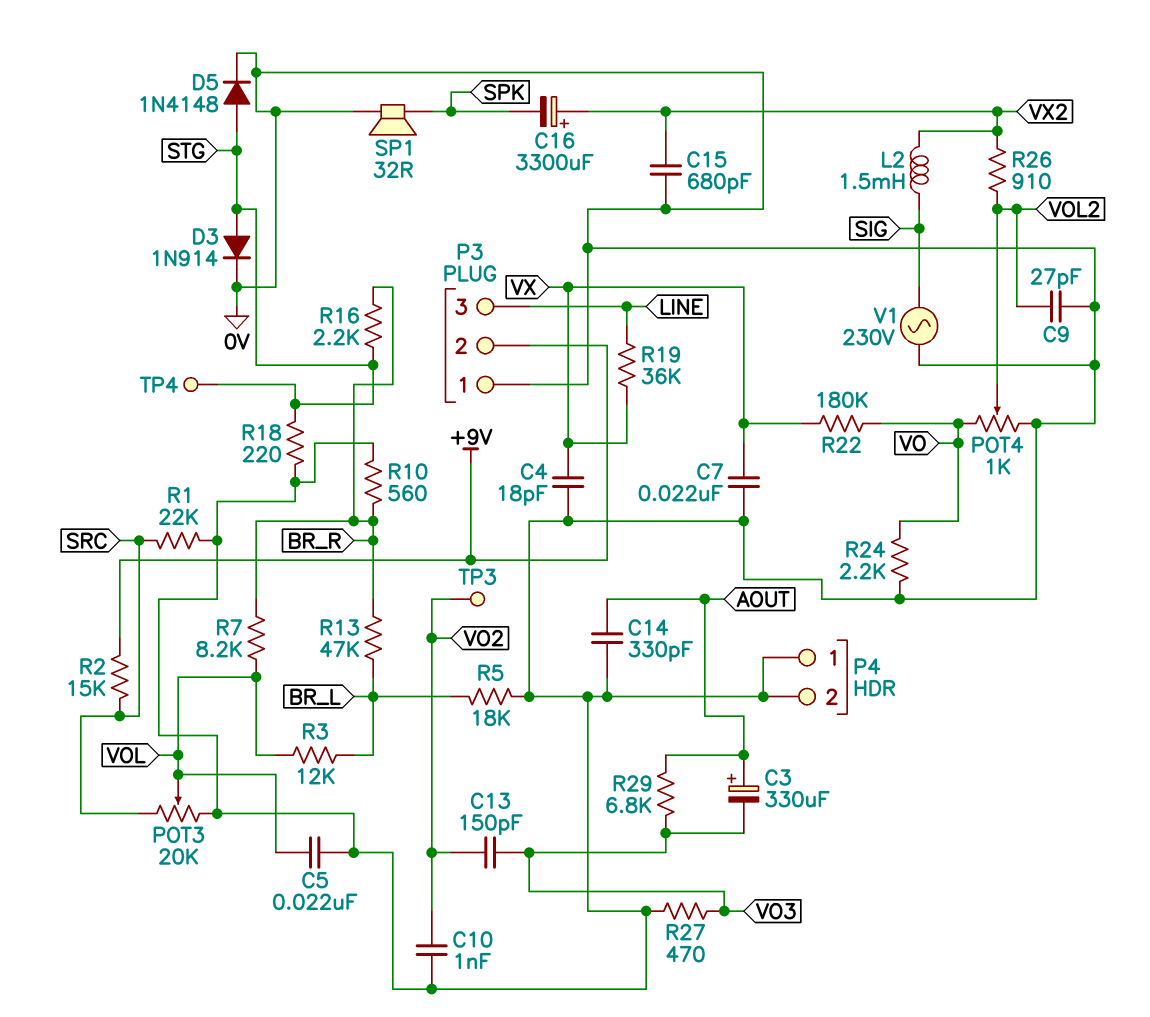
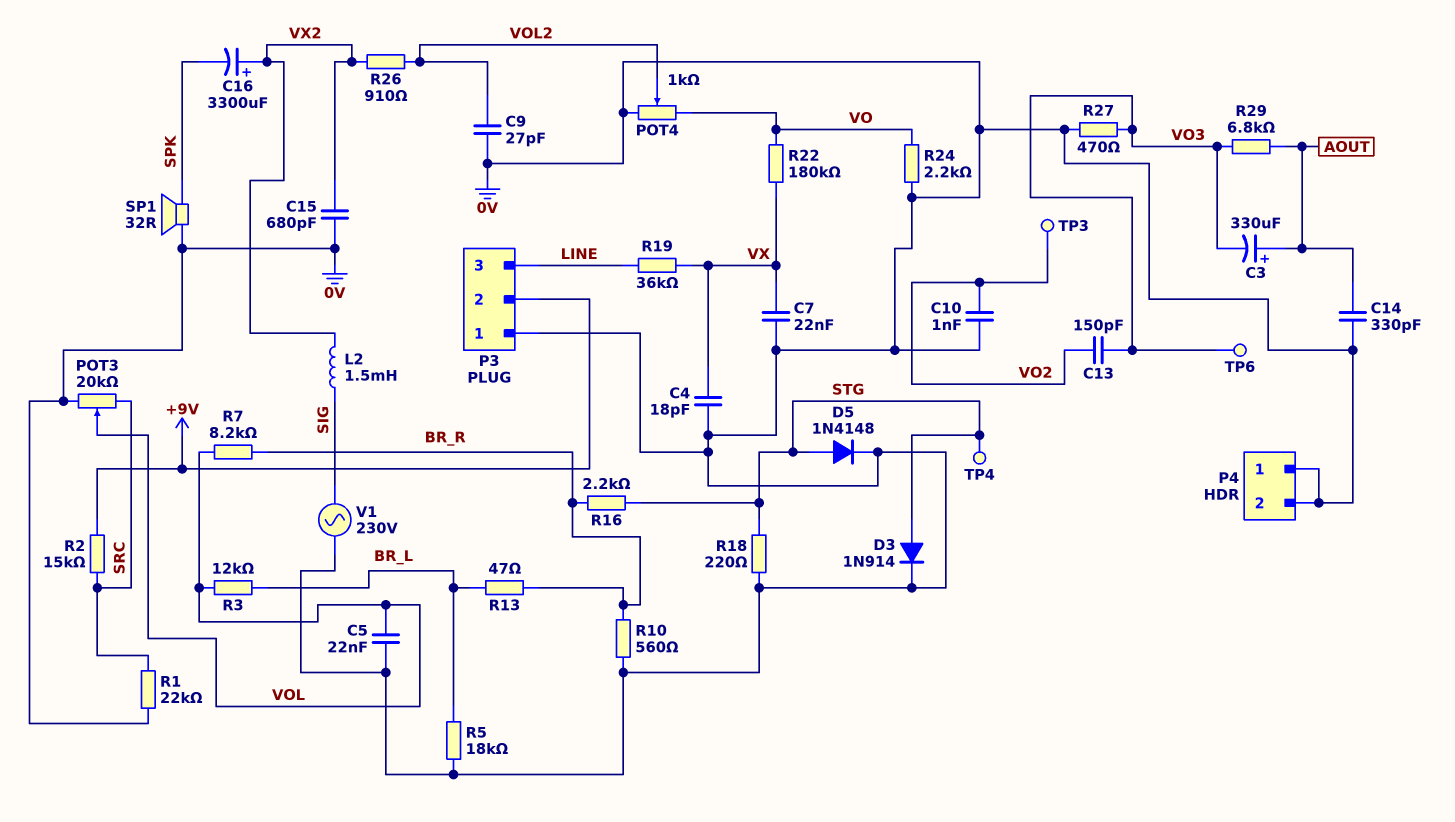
R13: 47k (BR_L, BR_R) -> 47 (BR_L, BR_R)
TP6: none -> test point (VO3)

